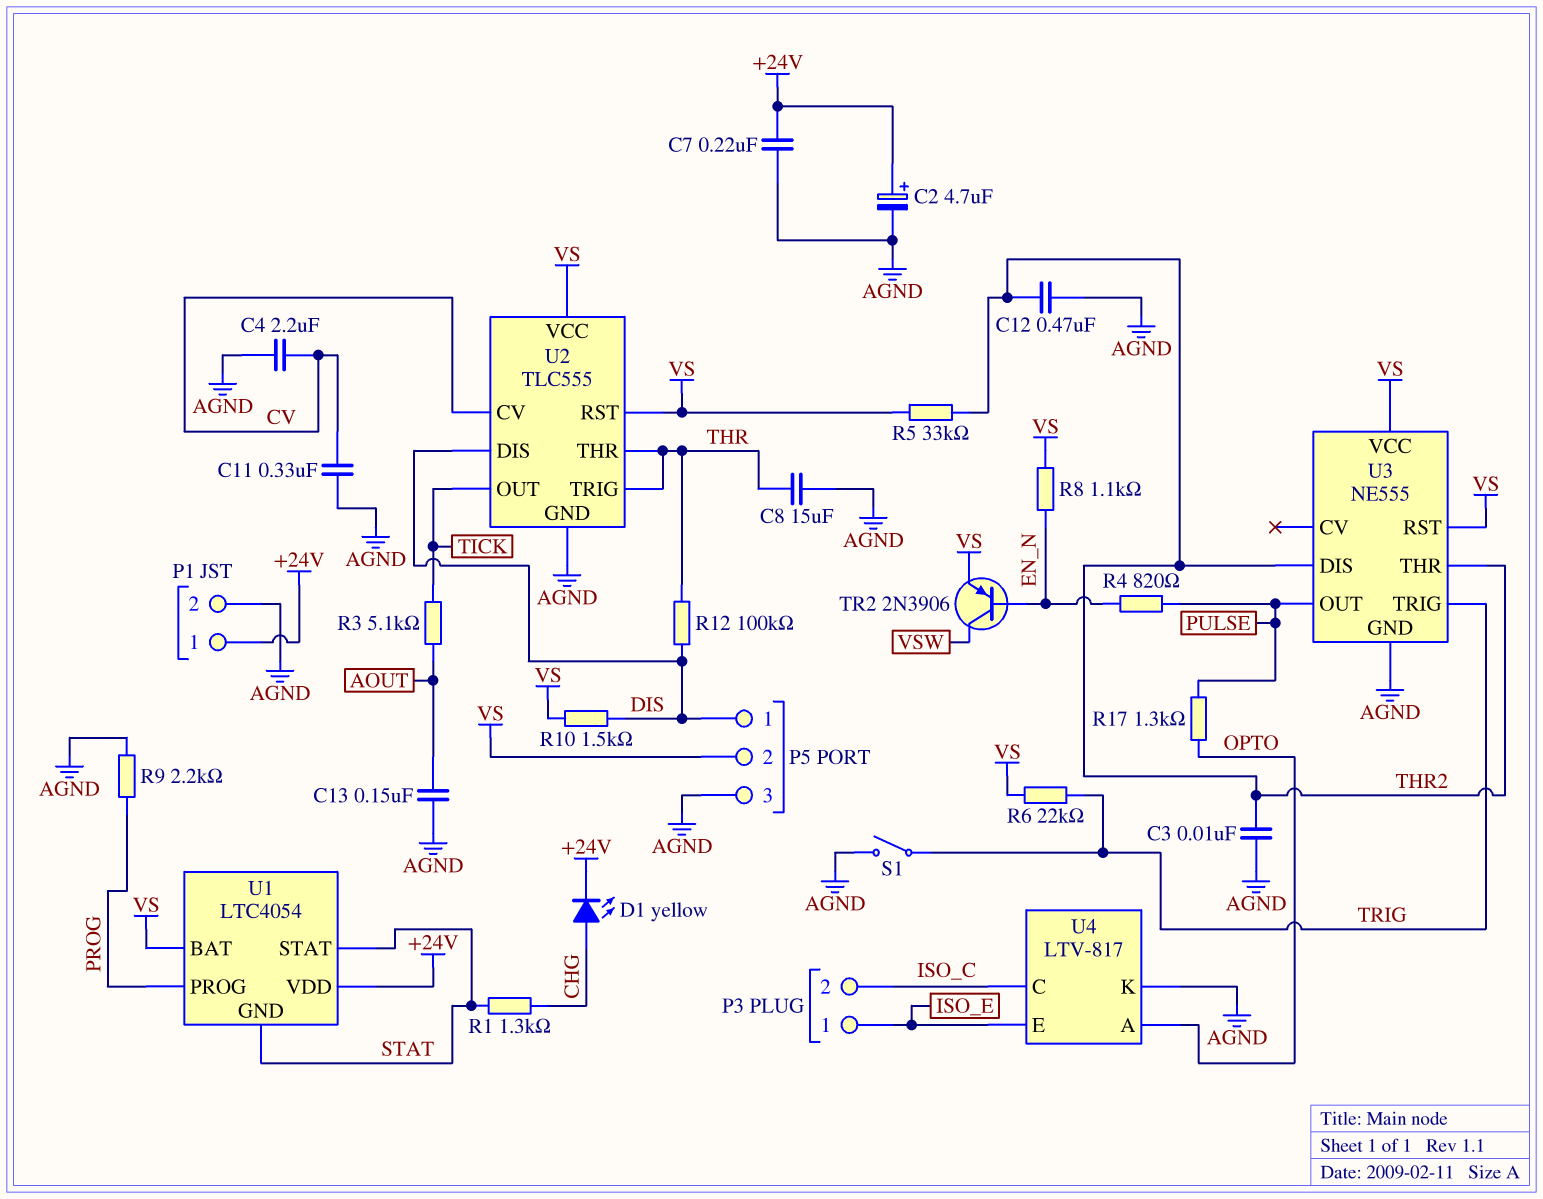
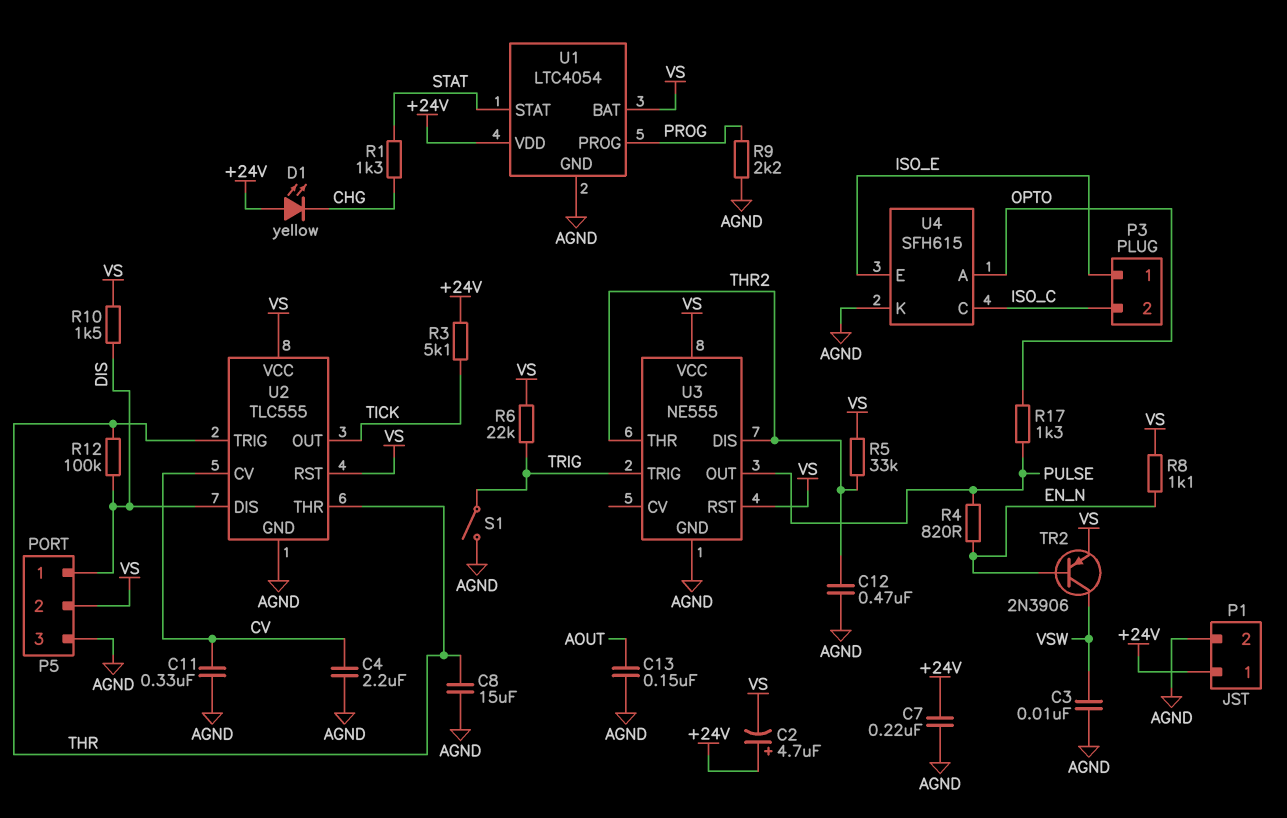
C2: 4.7uF (plus +24V, minus AGND) -> 4.7uF (plus +24V, minus VS)
C3: 10nF (AGND, THR2) -> 10nF (AGND, VSW)
D1: LED yellow (A CHG, K +24V) -> LED yellow (A +24V, K CHG)
R3: 5.1k (AOUT, TICK) -> 5.1k (+24V, TICK)
U1 pin GND: STAT -> AGND
U4: LTV-817 -> SFH615

